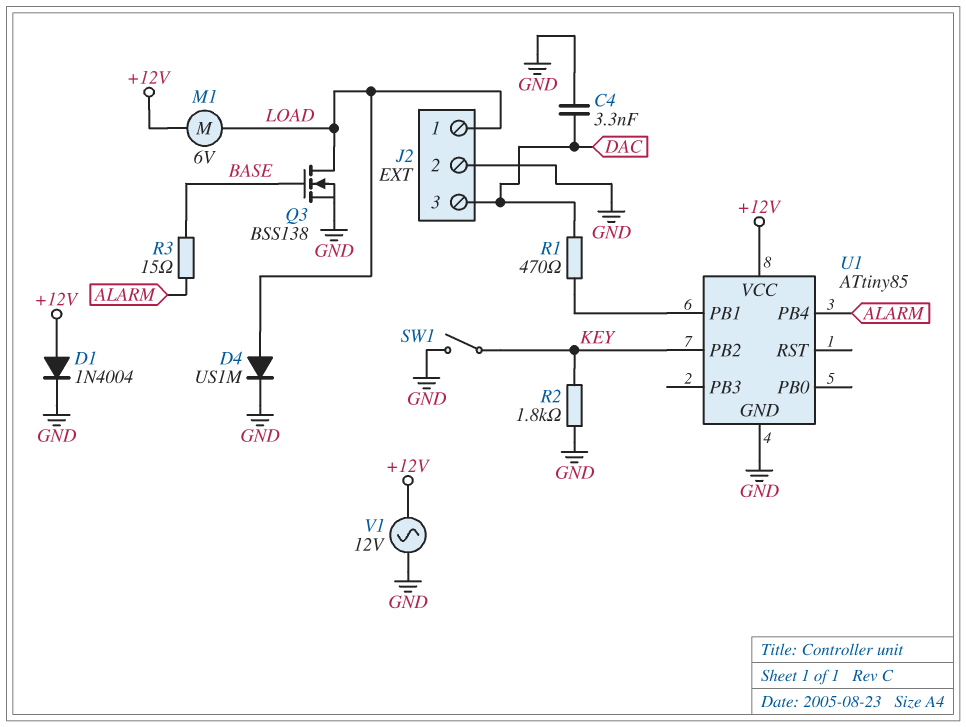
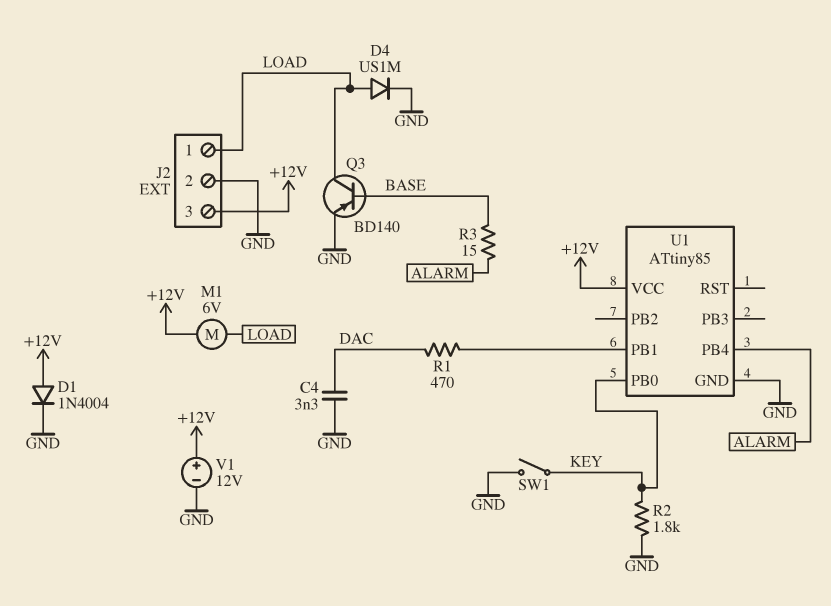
J2 pin 3: DAC -> +12V
Q3: NMOS BSS138 (G BASE, D LOAD, S GND) -> PNP BD140 (B BASE, C LOAD, E GND)
U1 pin PB0: none -> KEY
U1 pin PB2: KEY -> none
V1: AC 12V (+12V, GND) -> 12V (plus +12V, minus GND)

